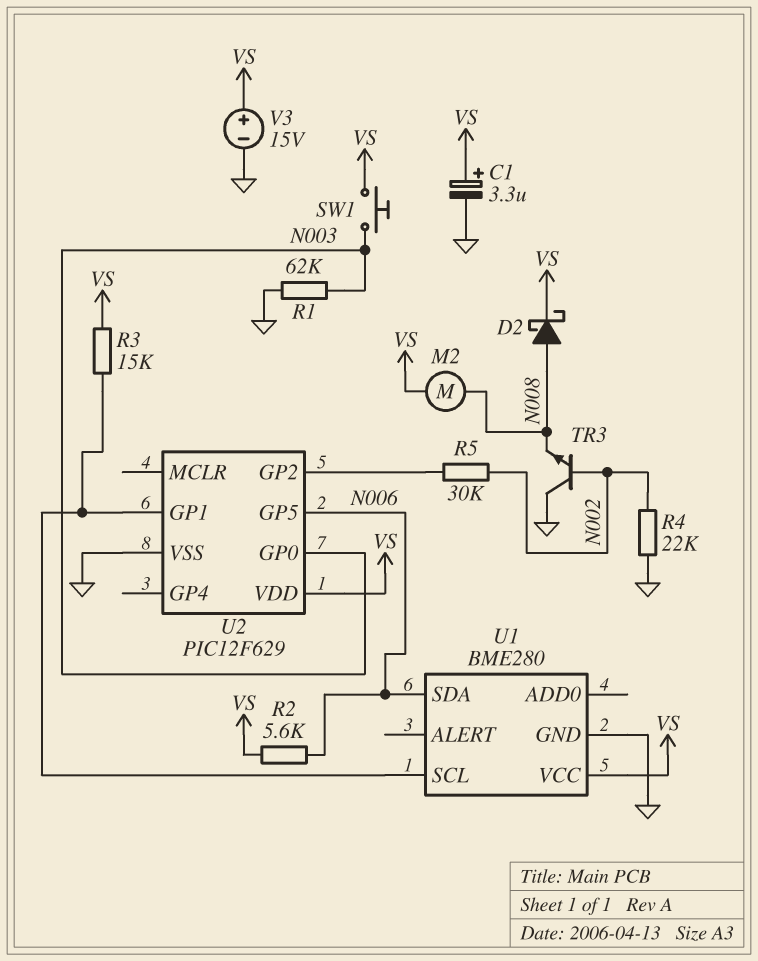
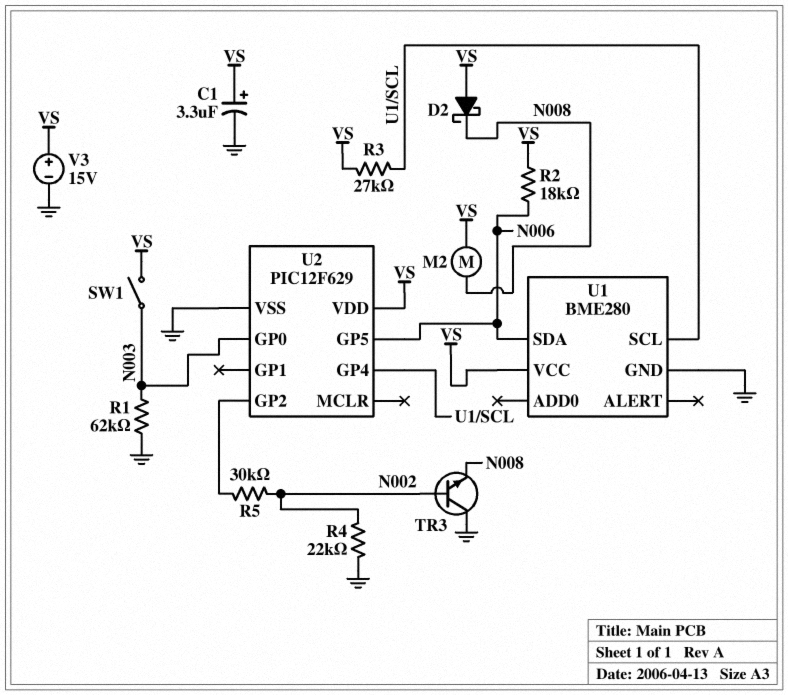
D2: schottky (A N008, K VS) -> schottky (A VS, K N008)
R2: 5.6k (N006, VS) -> 18k (N006, VS)
R3: 15k (U1/SCL, VS) -> 27k (U1/SCL, VS)
SW1: button (N003, VS) -> switch (N003, VS)
U2 pin GP1: U1/SCL -> none
U2 pin GP4: none -> U1/SCL

